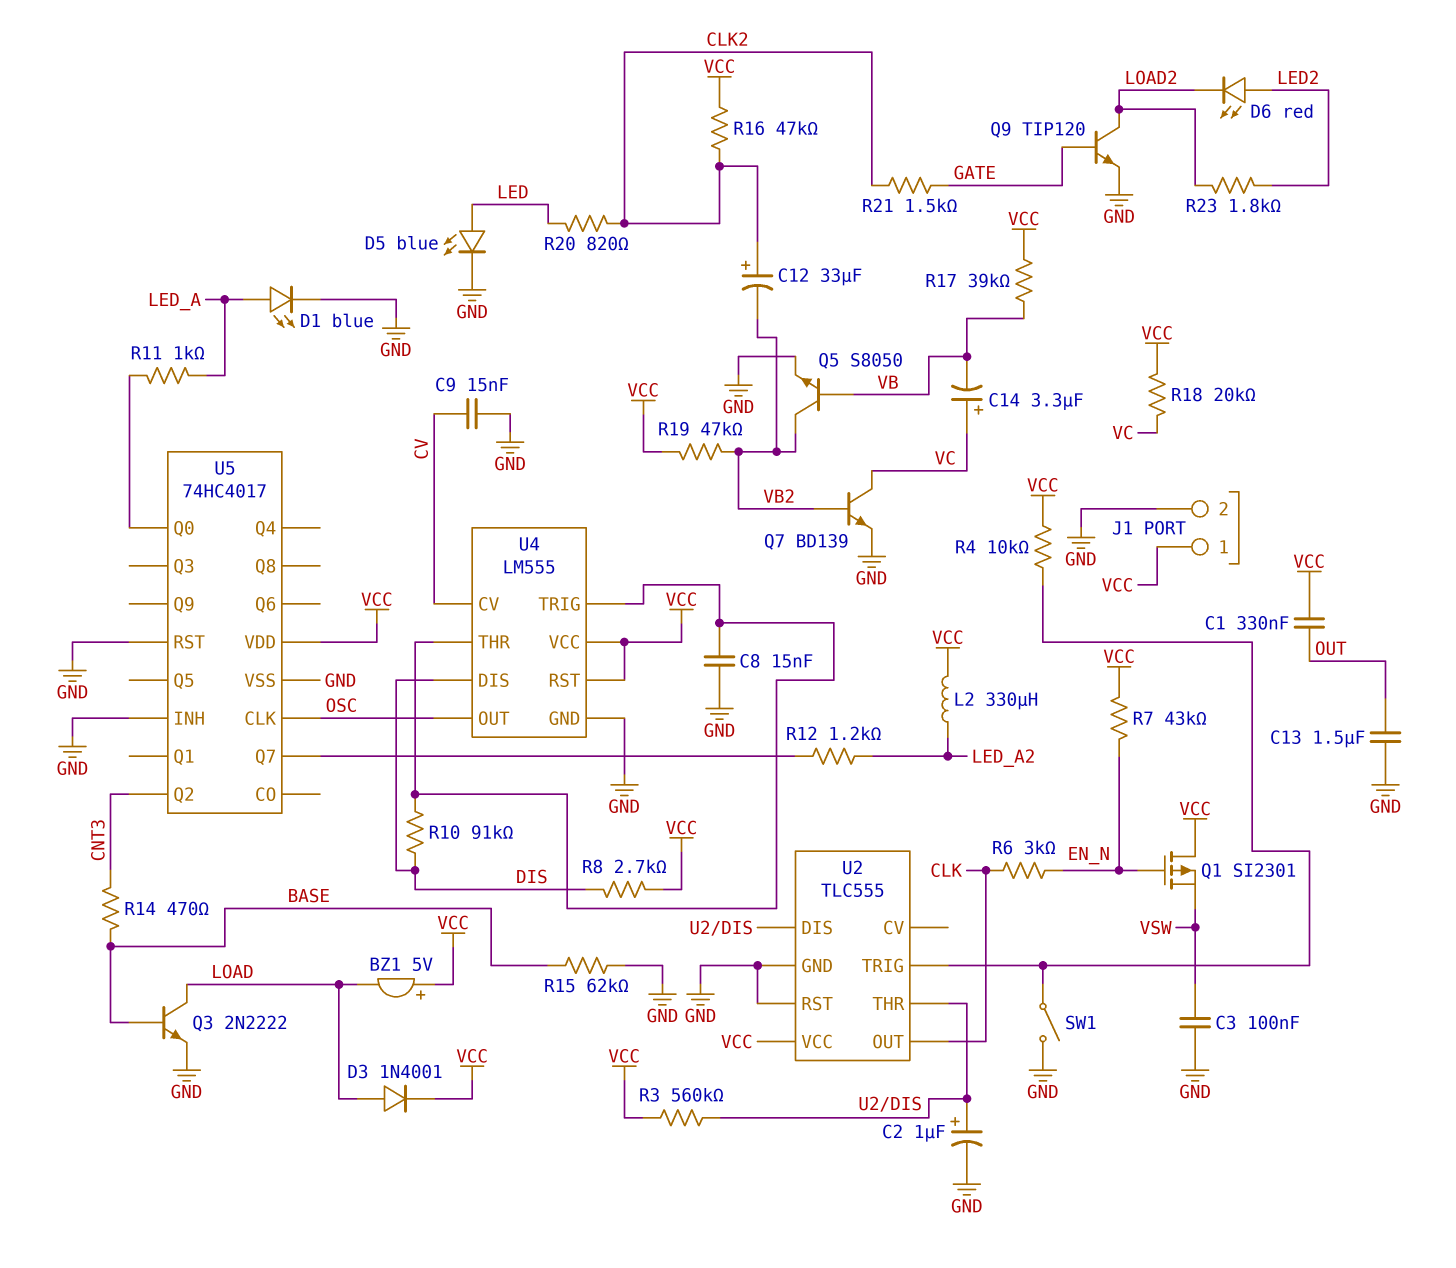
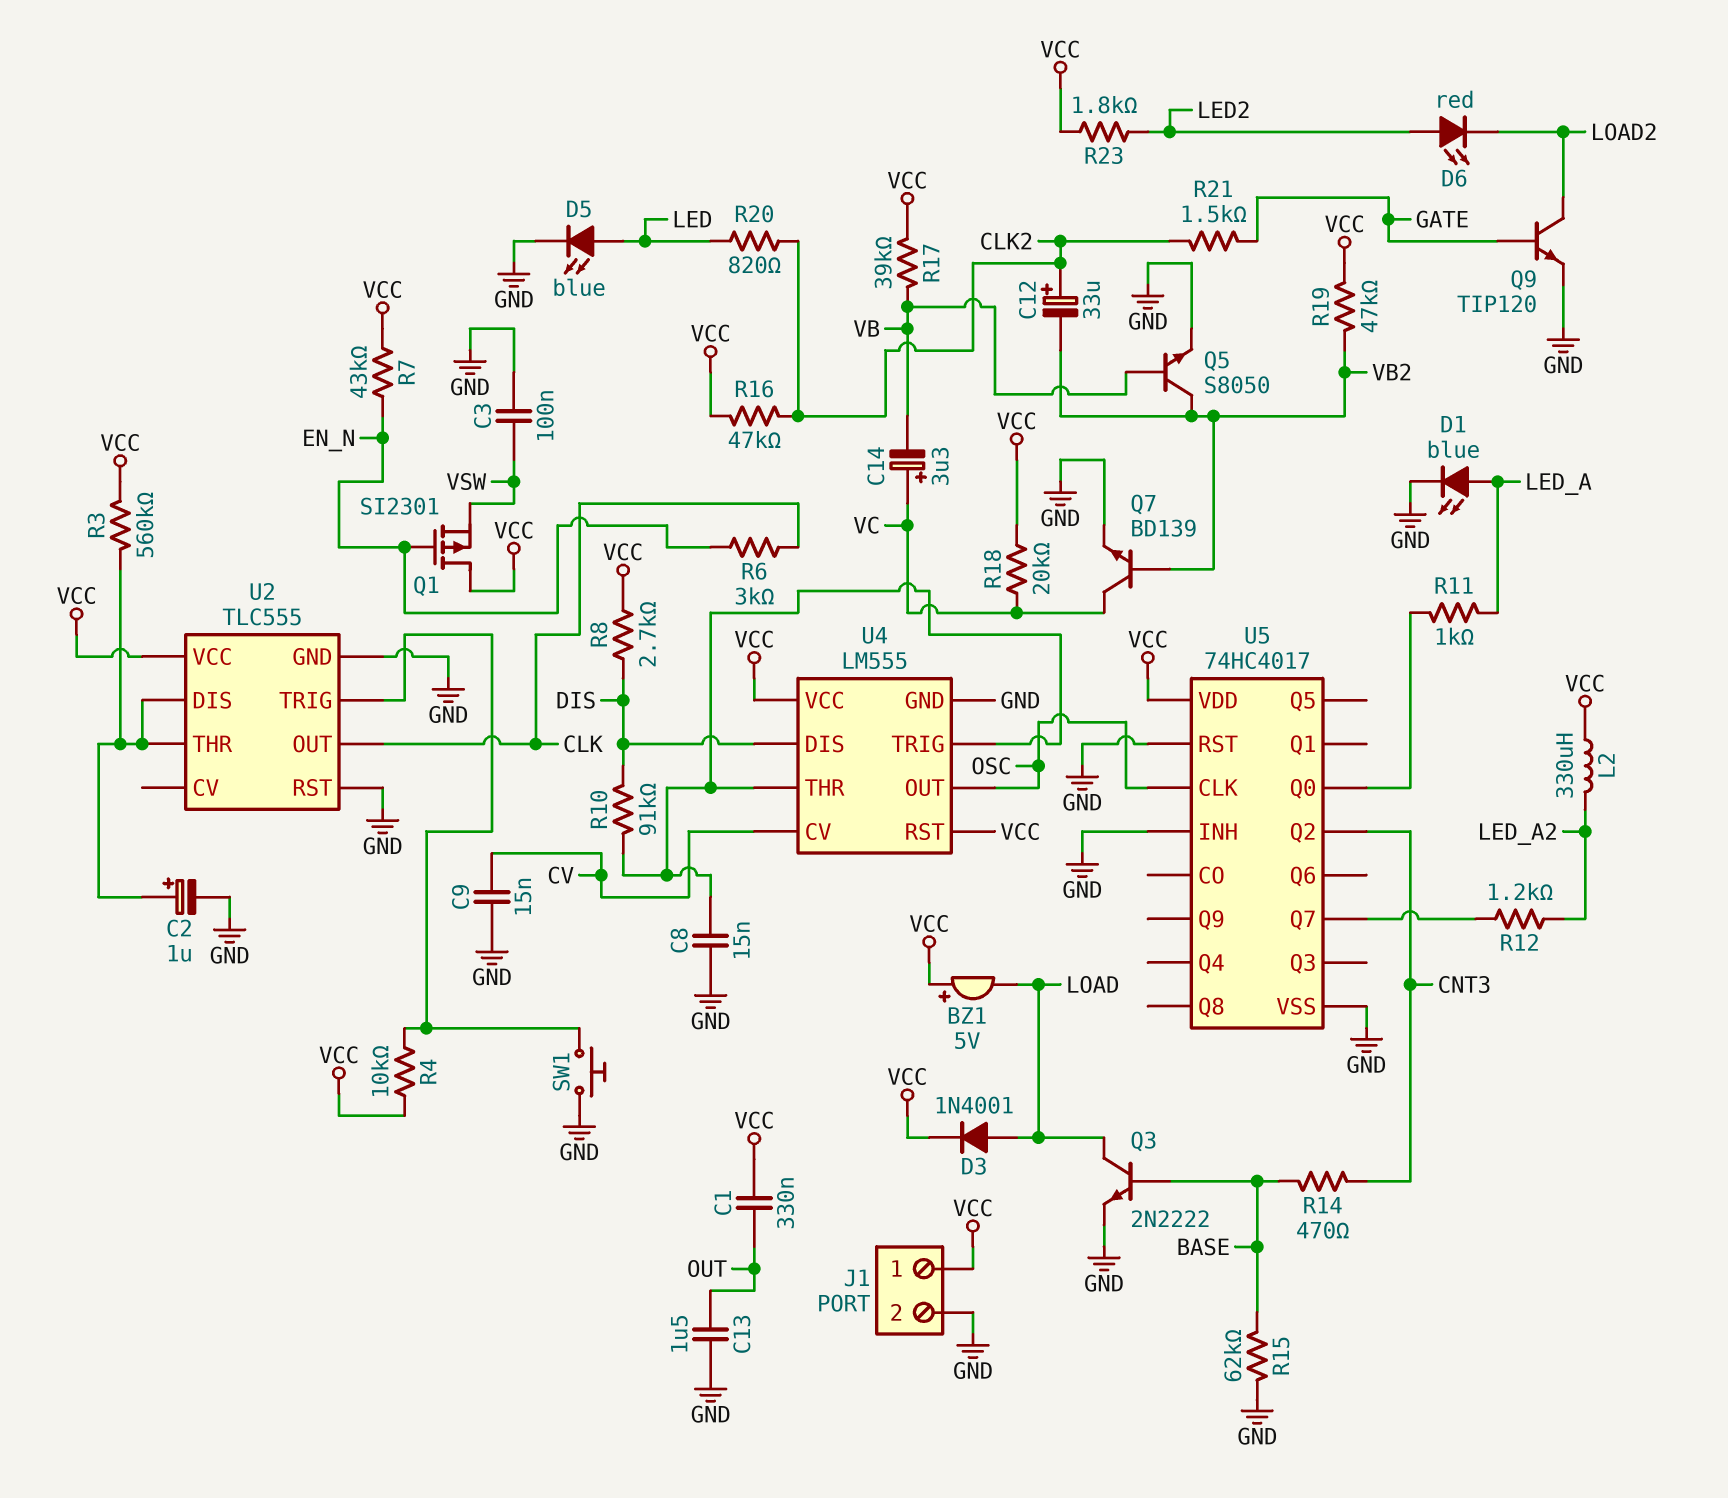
R23: 1.8k (LED2, LOAD2) -> 1.8k (LED2, VCC)
SW1: switch (GND, U2/TRIG) -> button (GND, U2/TRIG)

